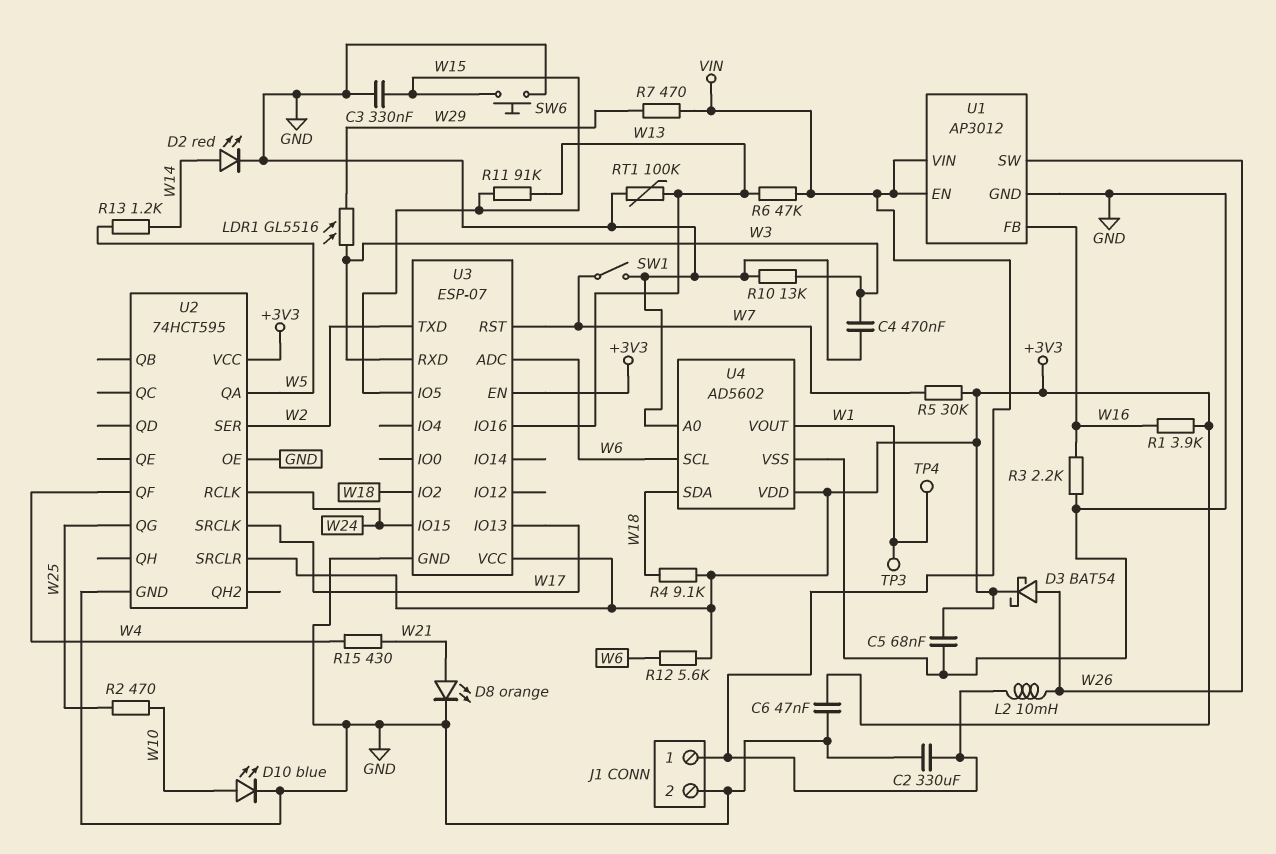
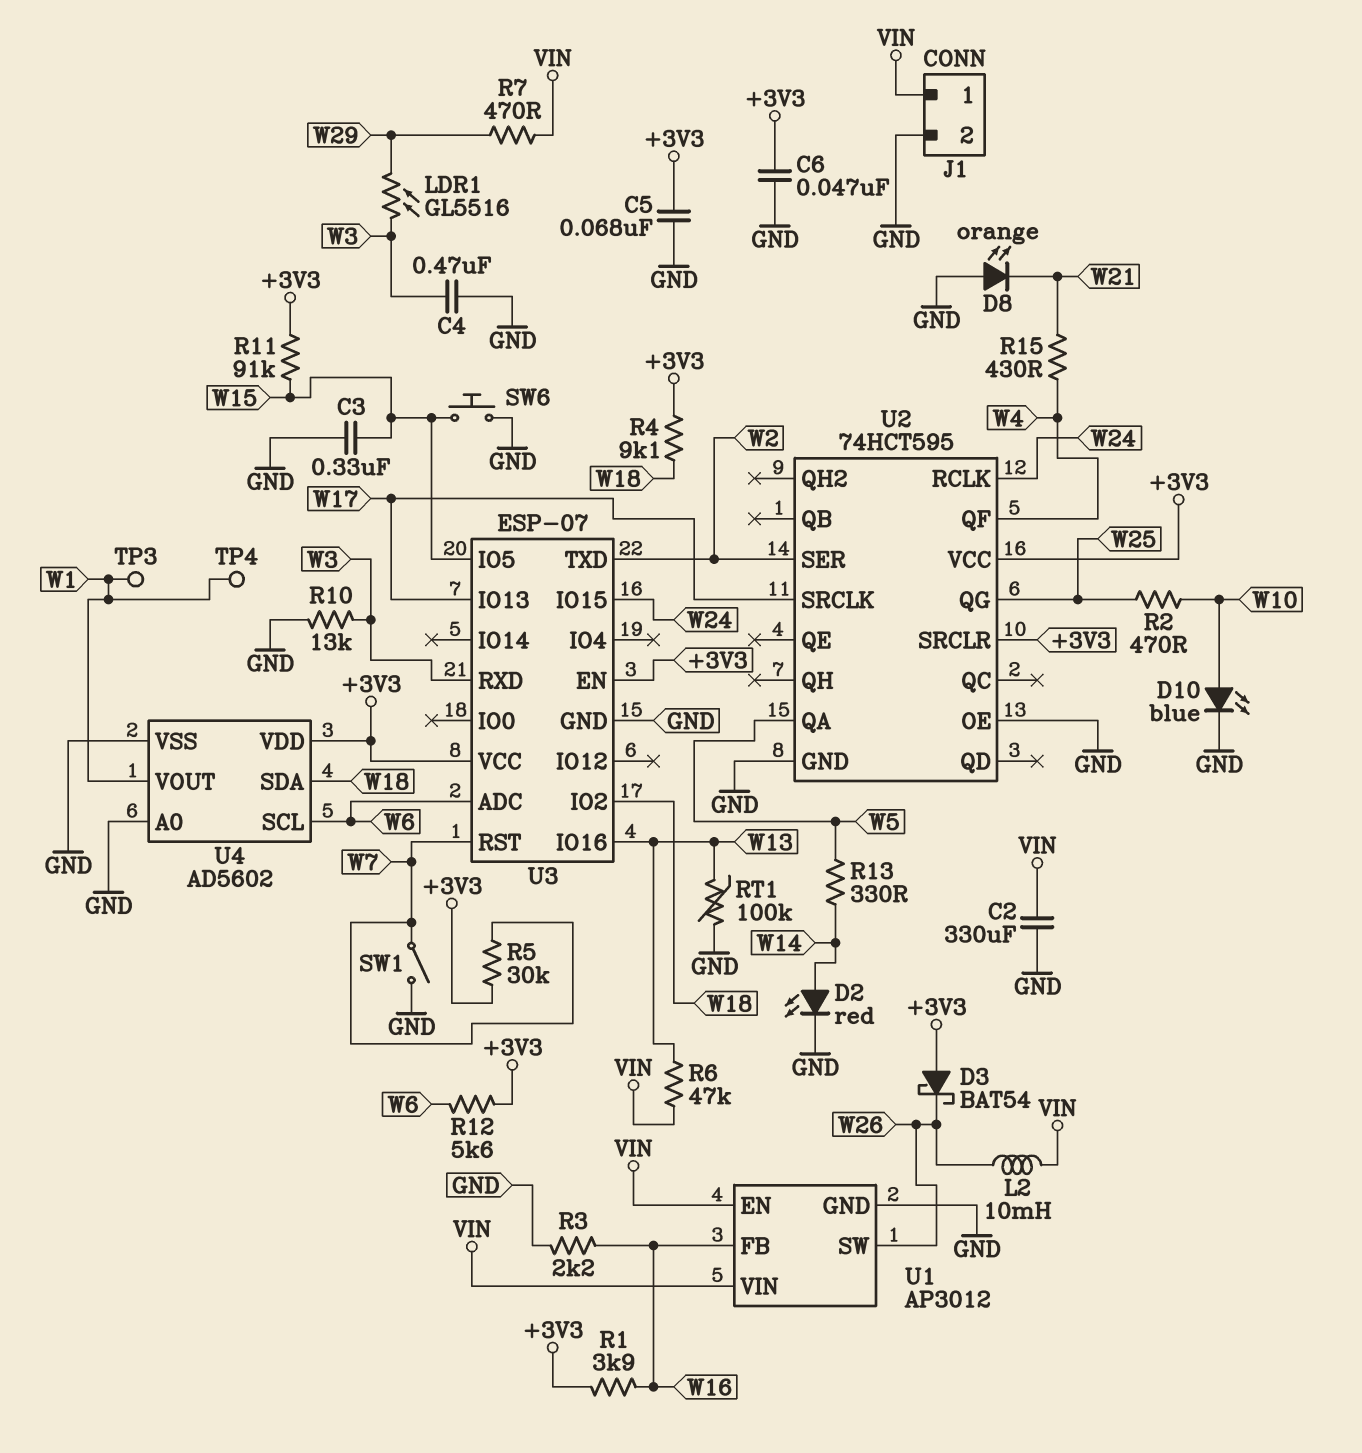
D3: schottky BAT54 (A W26, K +3V3) -> schottky BAT54 (A +3V3, K W26)
D8: LED orange (A W21, K GND) -> LED orange (A GND, K W21)
R11: 91k (W13, W15) -> 91k (+3V3, W15)
R13: 1.2k (W5, W14) -> 330 (W5, W14)

